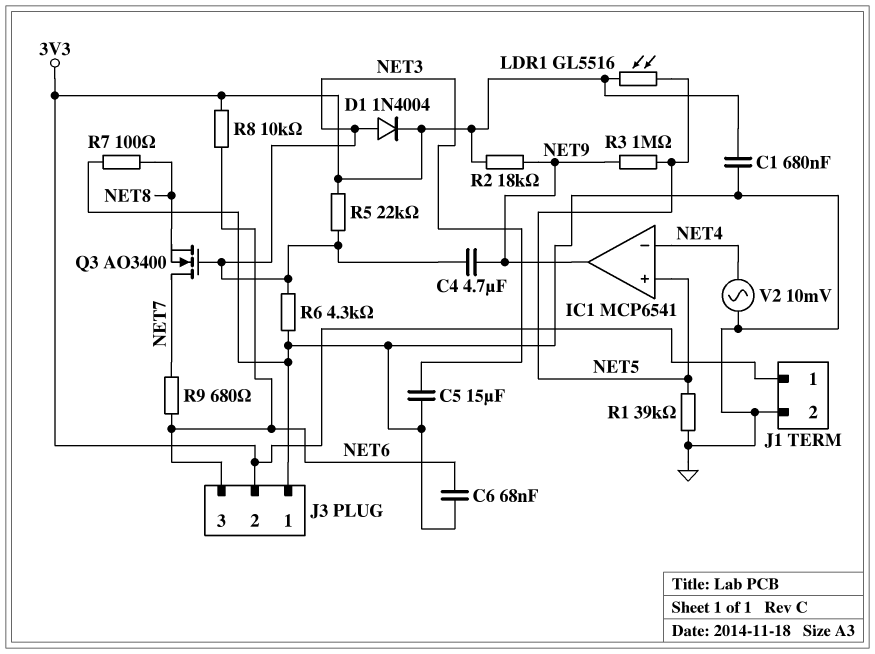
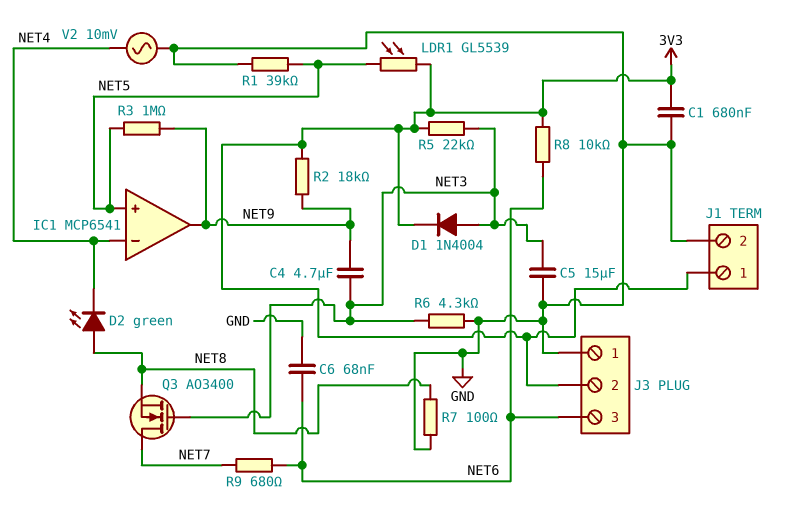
D2: none -> LED green (A NET8, K NET4)
LDR1: GL5516 (3V3, NET5) -> GL5539 (3V3, NET5)

